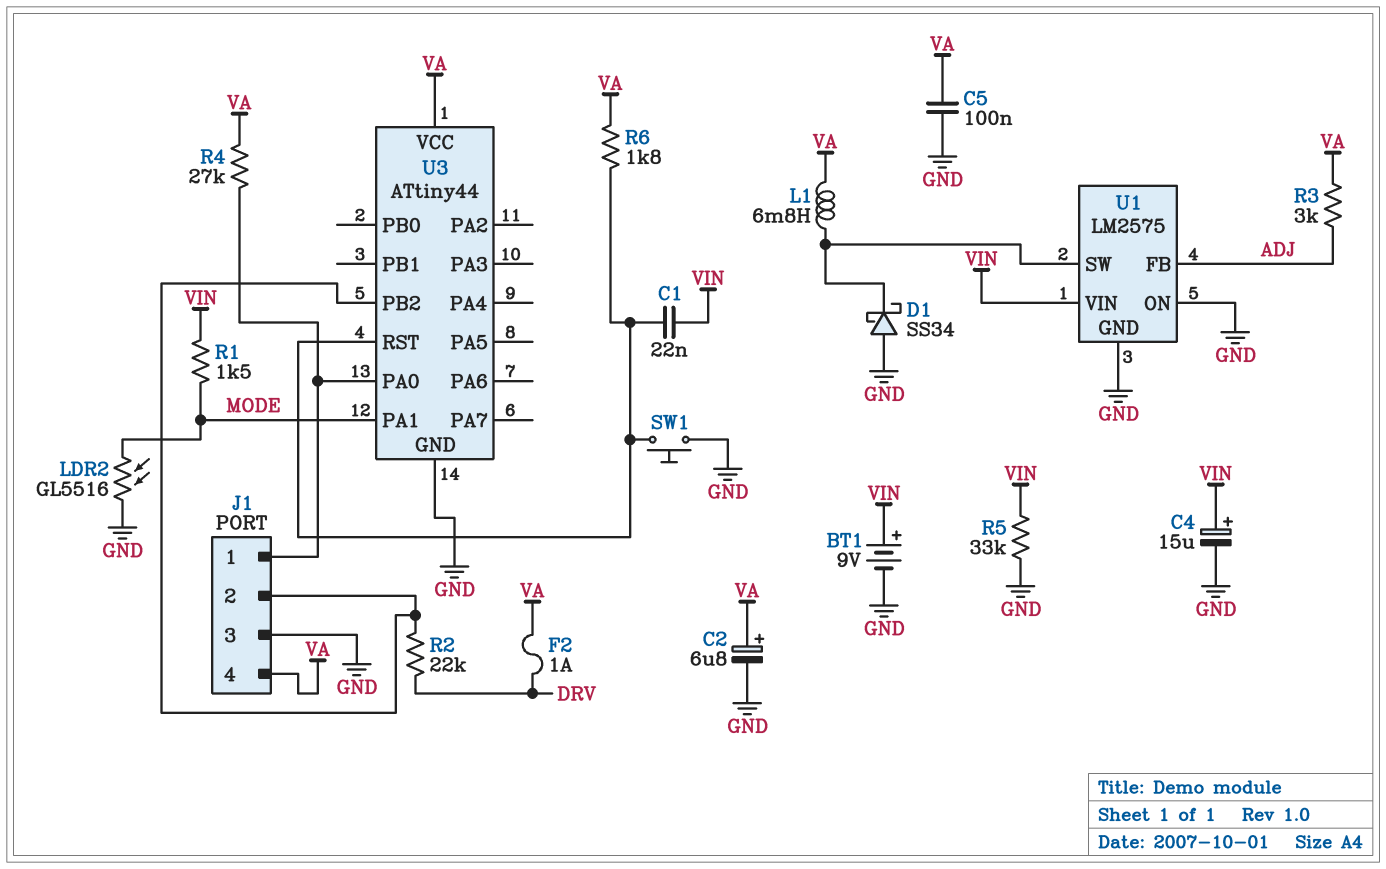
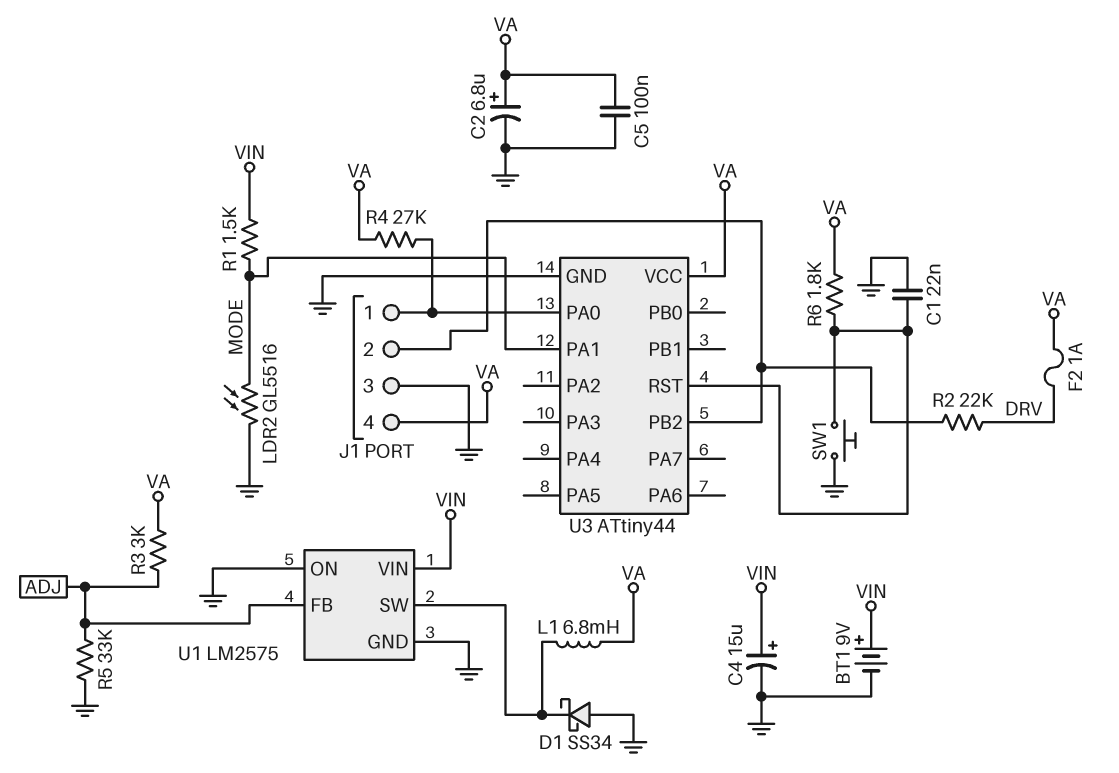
C1: 22nF (U3/RST, VIN) -> 22nF (GND, U3/RST)
R5: 33k (GND, VIN) -> 33k (ADJ, GND)

